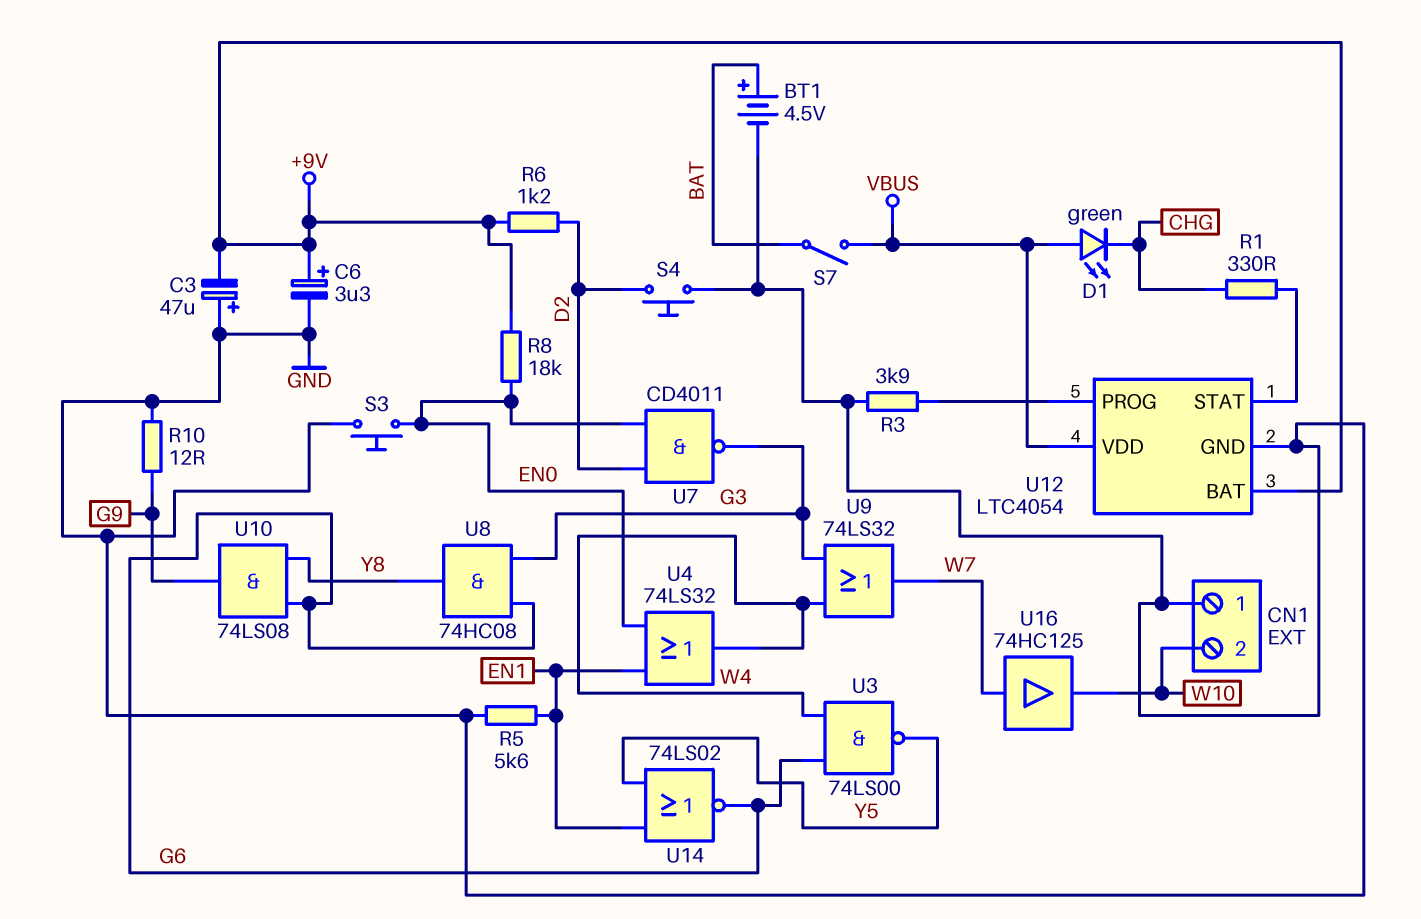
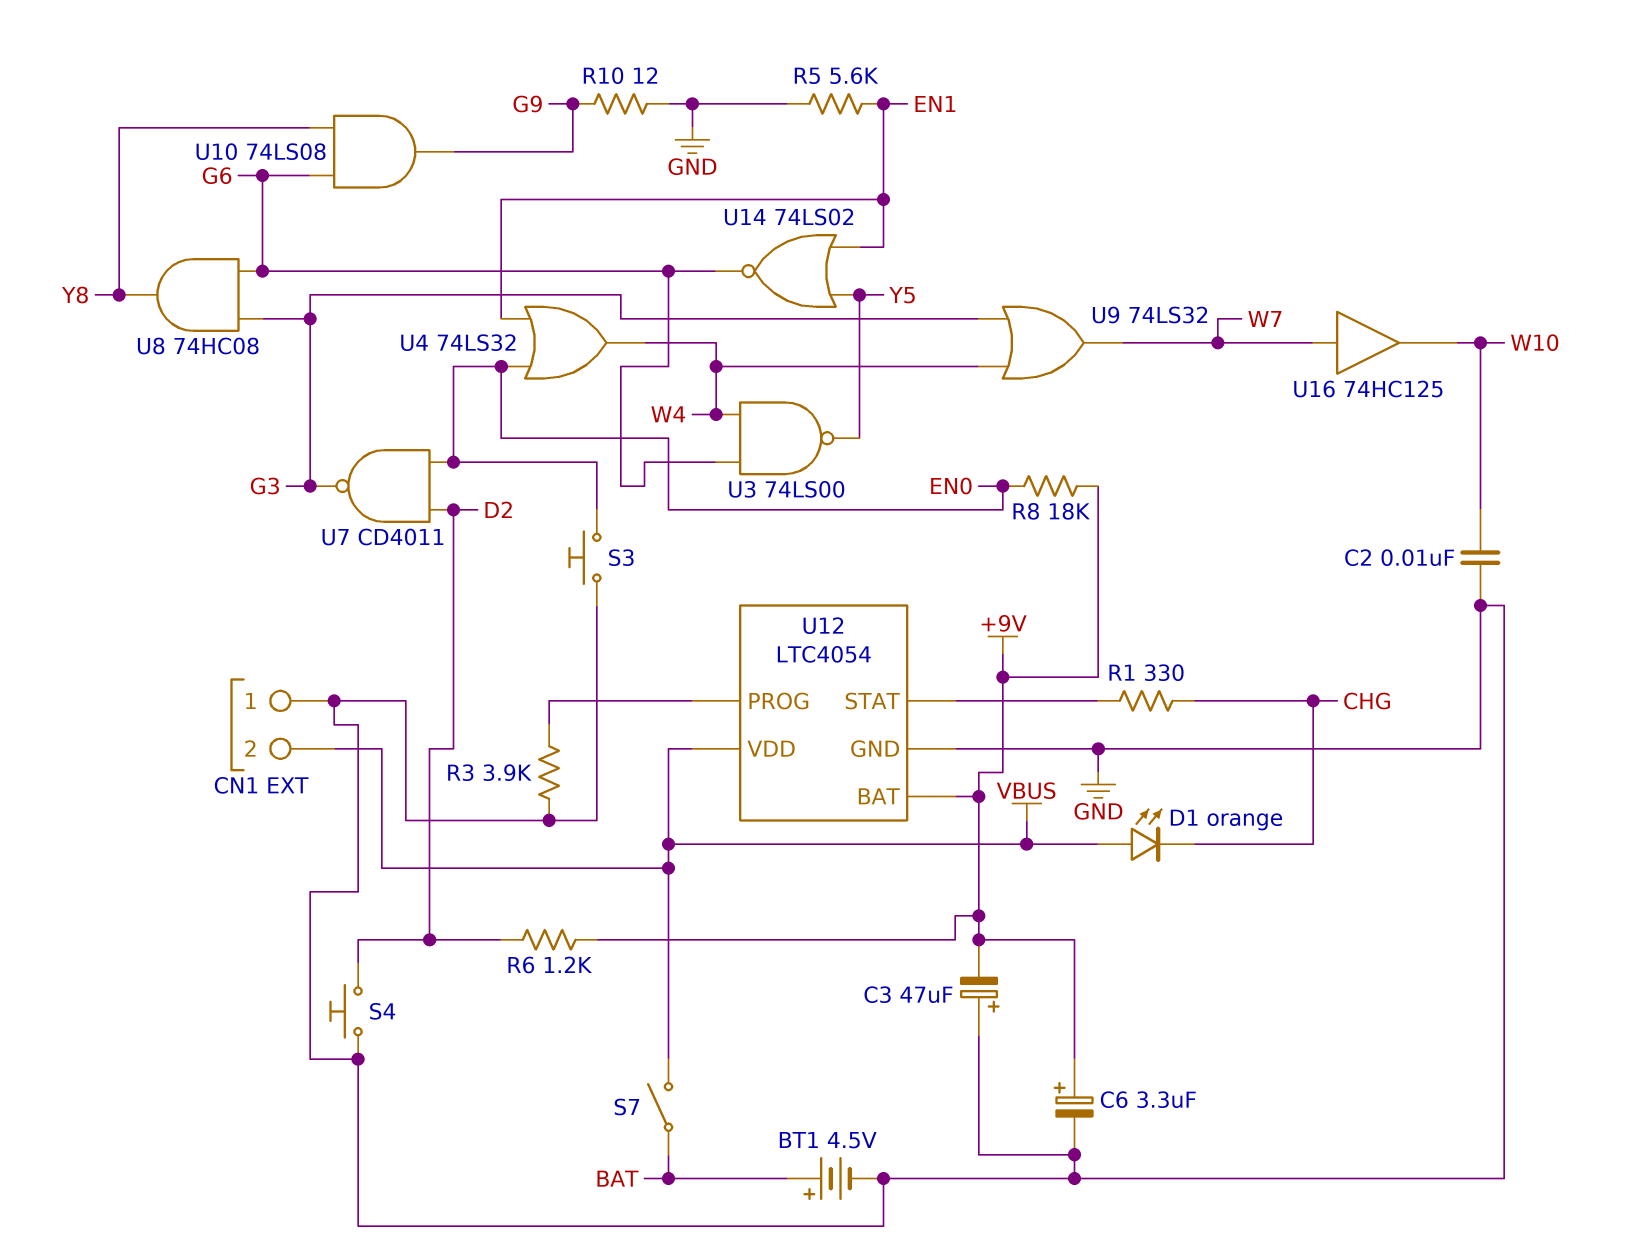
C2: none -> 10nF (GND, W10)
CN1 pin 2: W10 -> VBUS
D1: LED green (A VBUS, K CHG) -> LED orange (A VBUS, K CHG)

